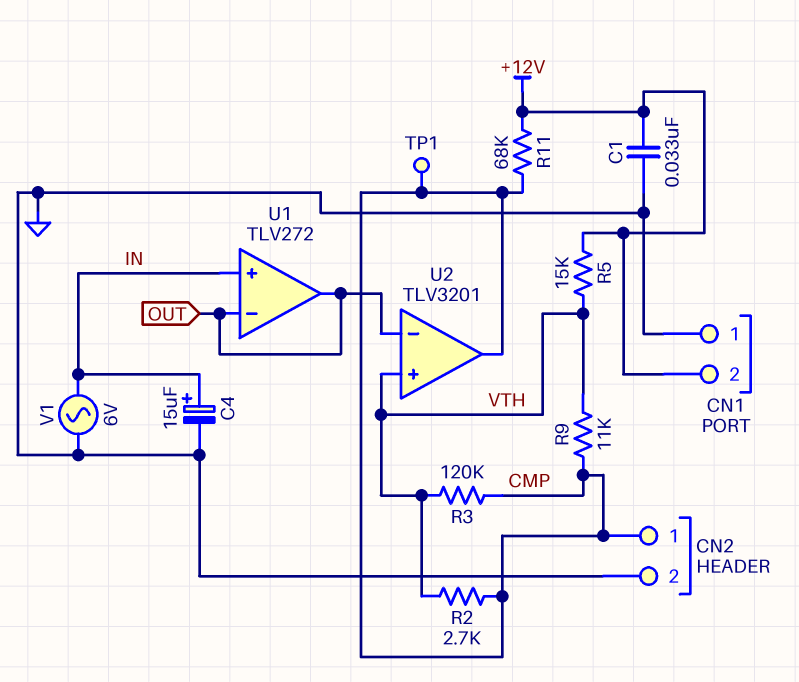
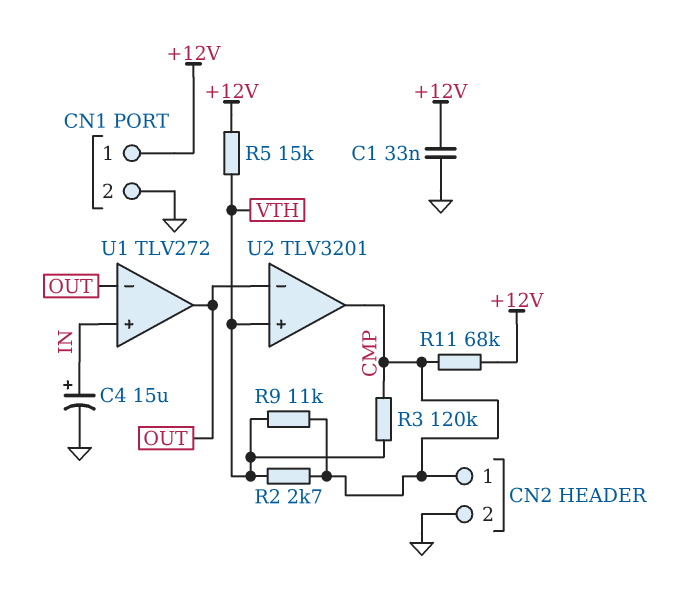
CN1 pin 1: GND -> +12V
CN1 pin 2: +12V -> GND
TP1: test point (CMP) -> none
V1: AC 6V (GND, IN) -> none

